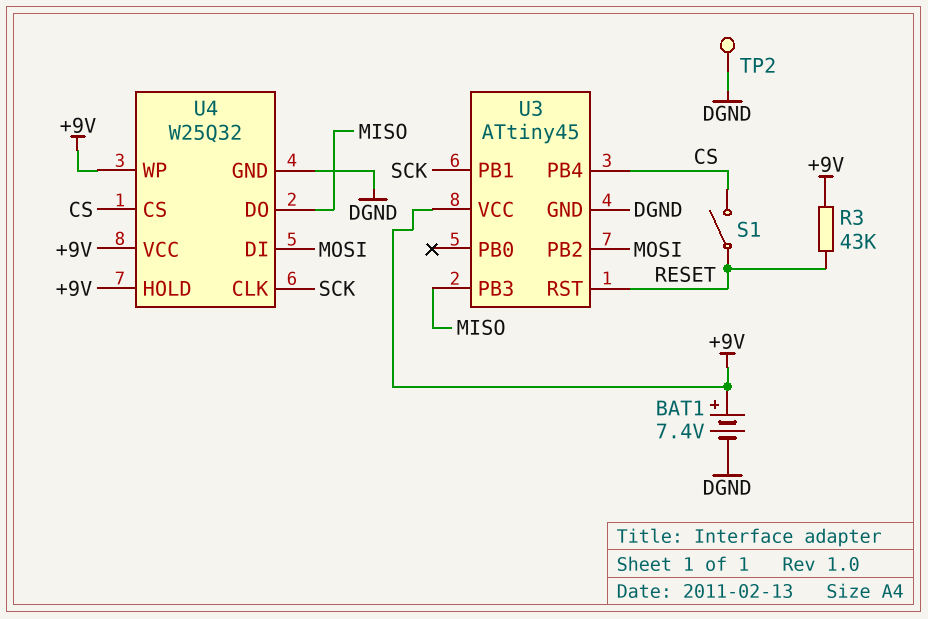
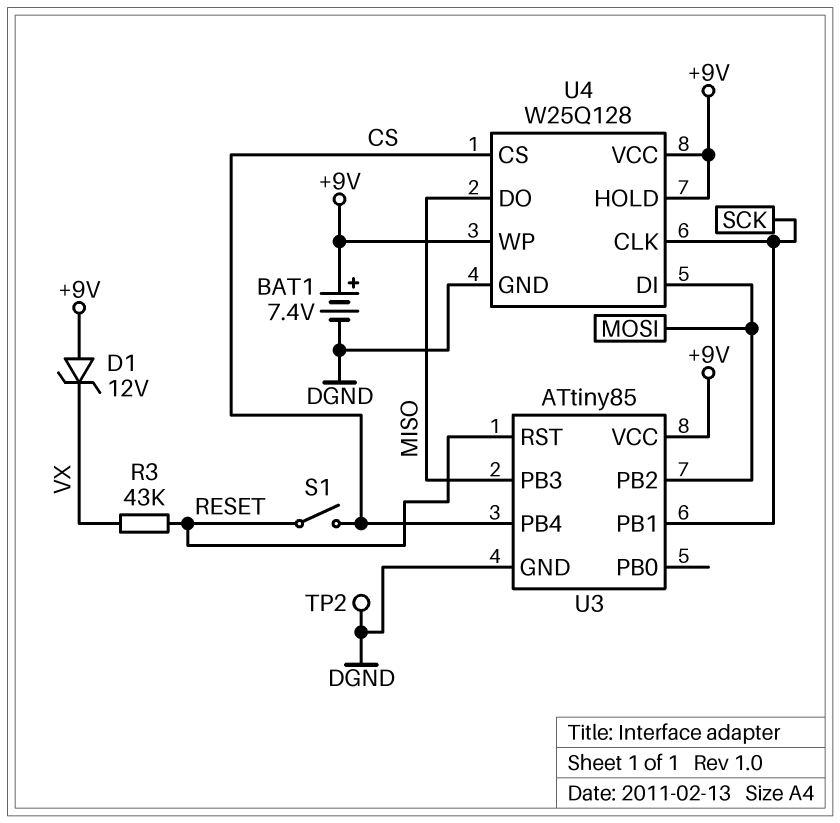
D1: none -> zener 12V (A +9V, K VX)
R3: 43k (+9V, RESET) -> 43k (RESET, VX)
U3: ATtiny45 -> ATtiny85
U4: W25Q32 -> W25Q128

